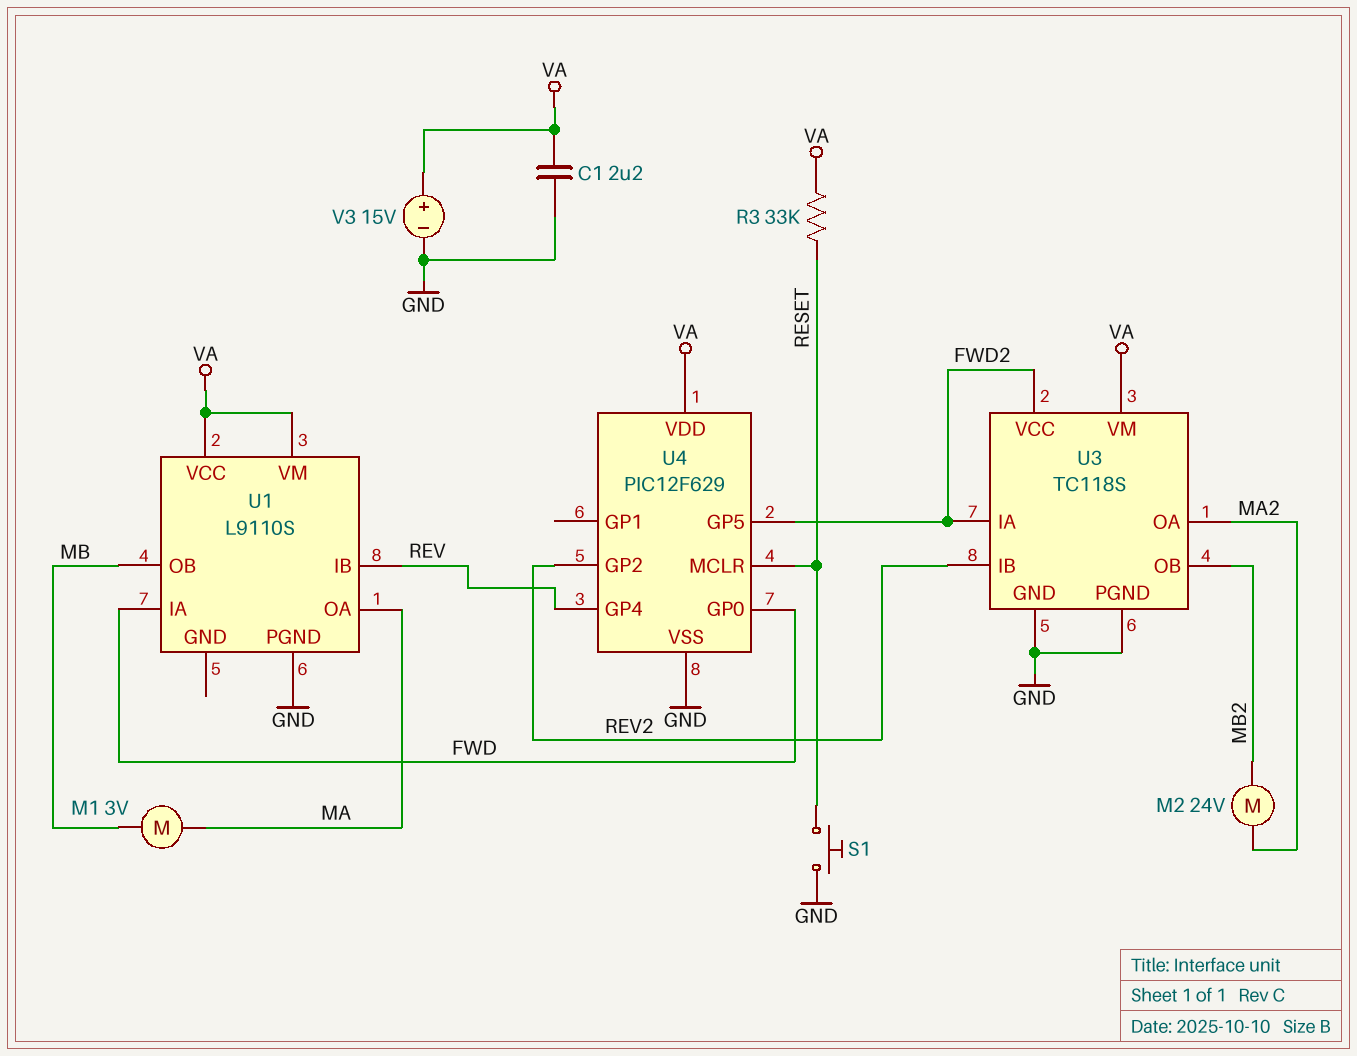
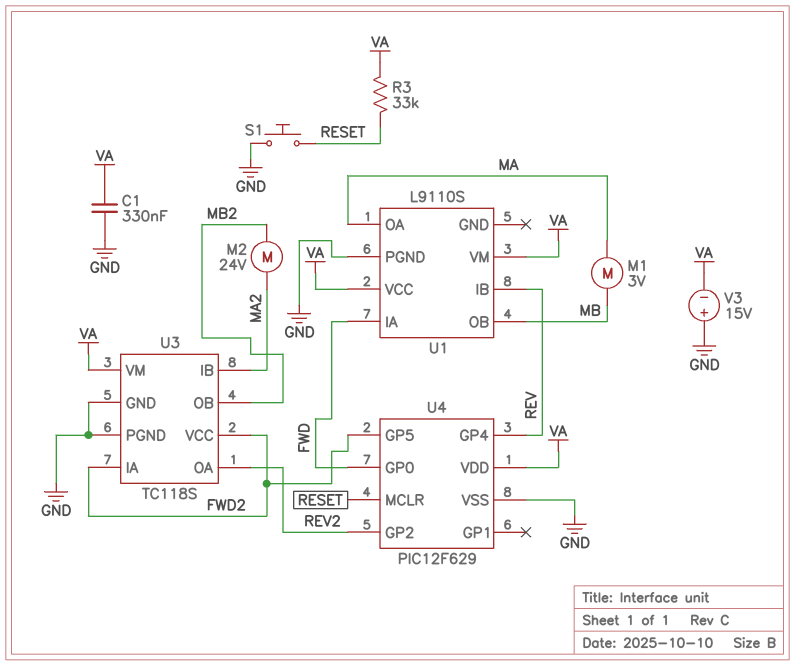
C1: 2.2uF (GND, VA) -> 330nF (GND, VA)
U3 pin IB: REV2 -> MA2
U3 pin OA: MA2 -> REV2
V3: 15V (plus VA, minus GND) -> 15V (plus GND, minus VA)

